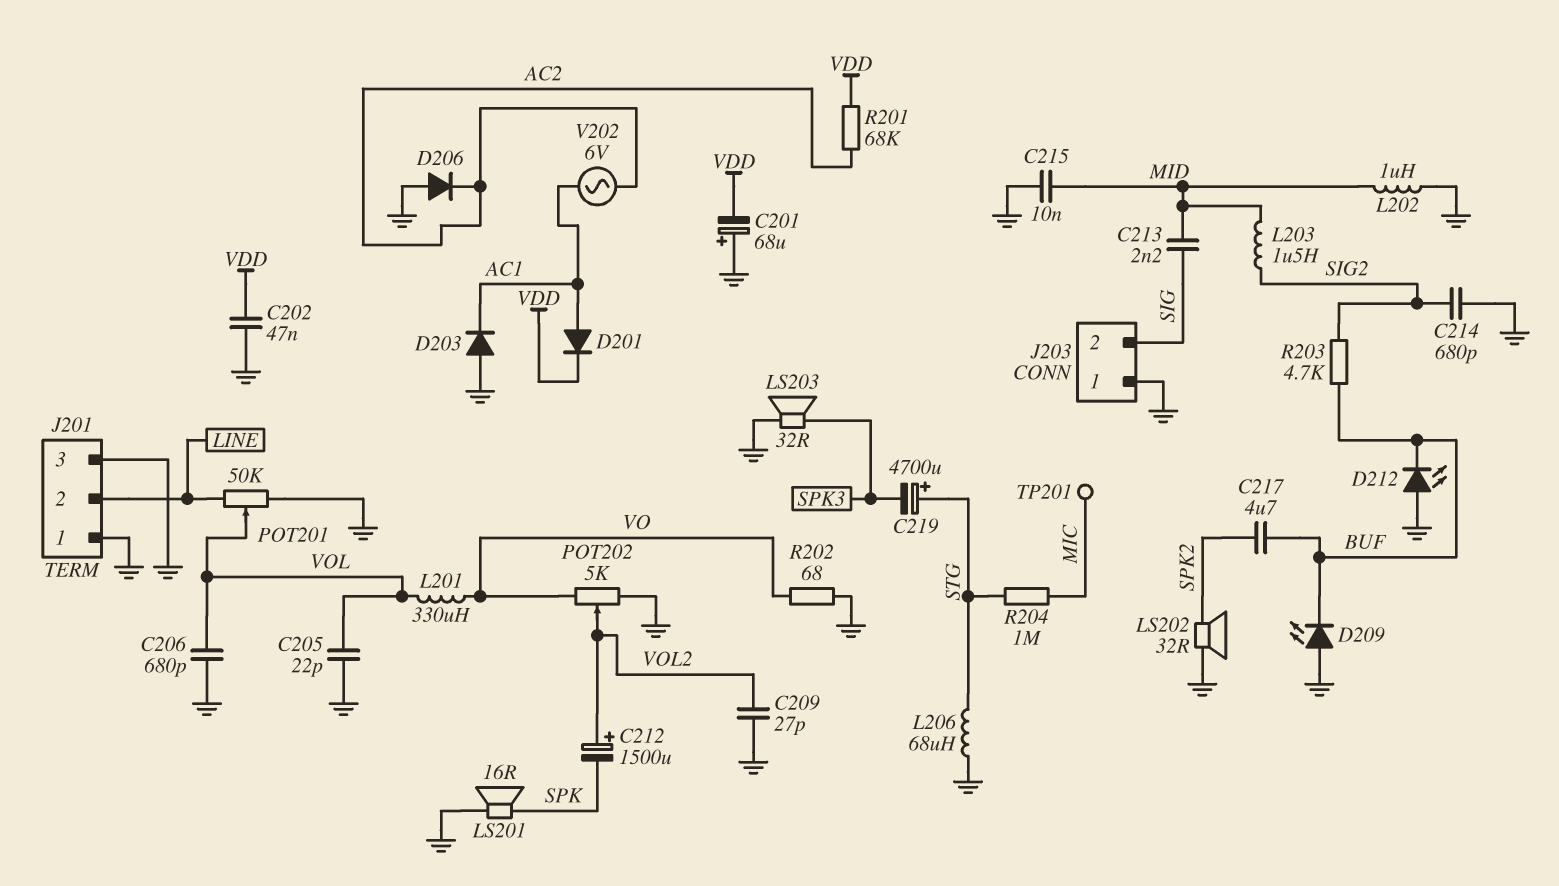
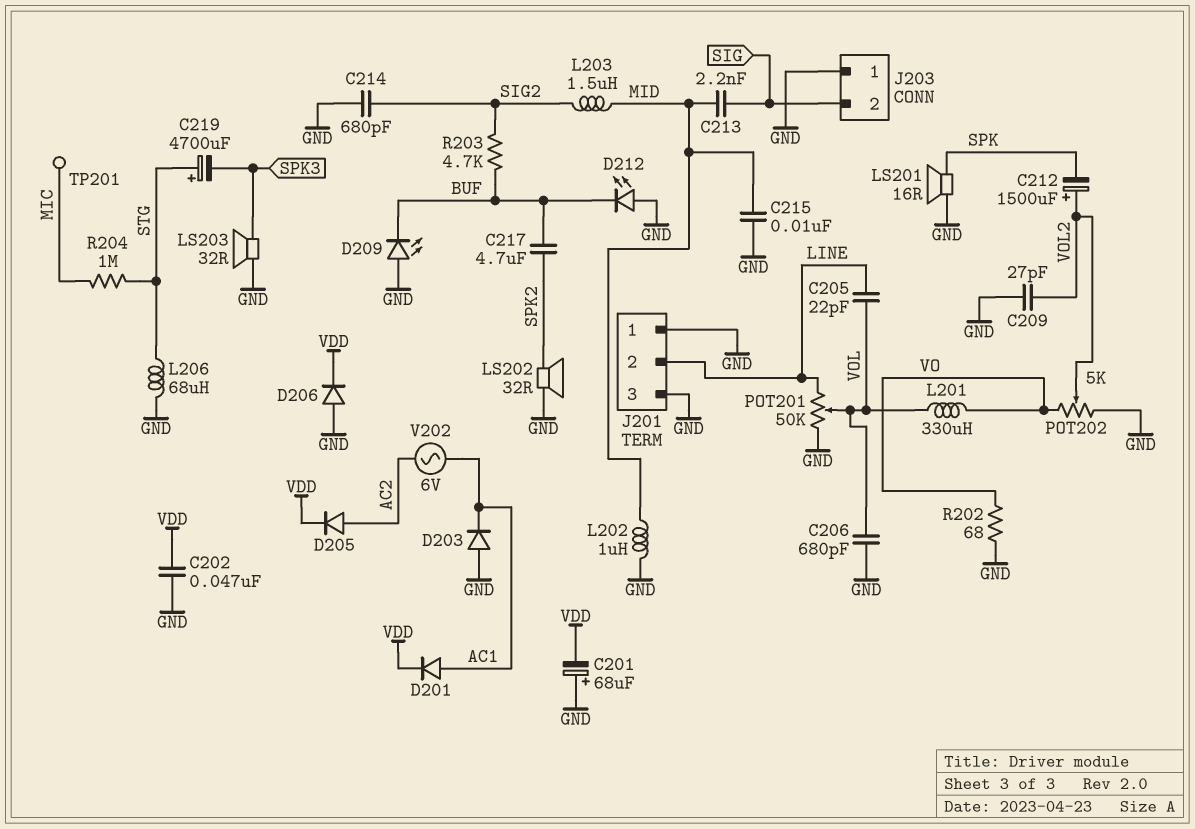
C205: 22pF (GND, VOL) -> 22pF (LINE, VOL)
D205: none -> diode (A AC2, K VDD)
D206: diode (A GND, K AC2) -> diode (A GND, K VDD)
R201: 68k (AC2, VDD) -> none

